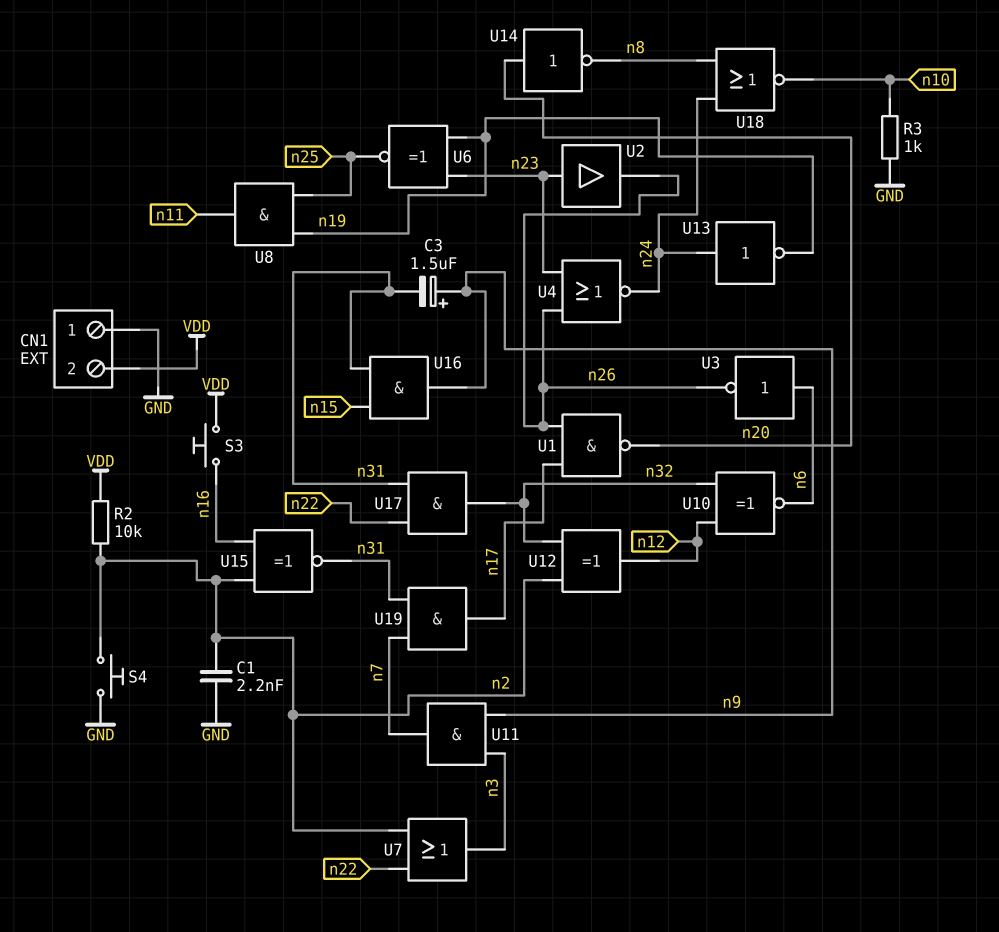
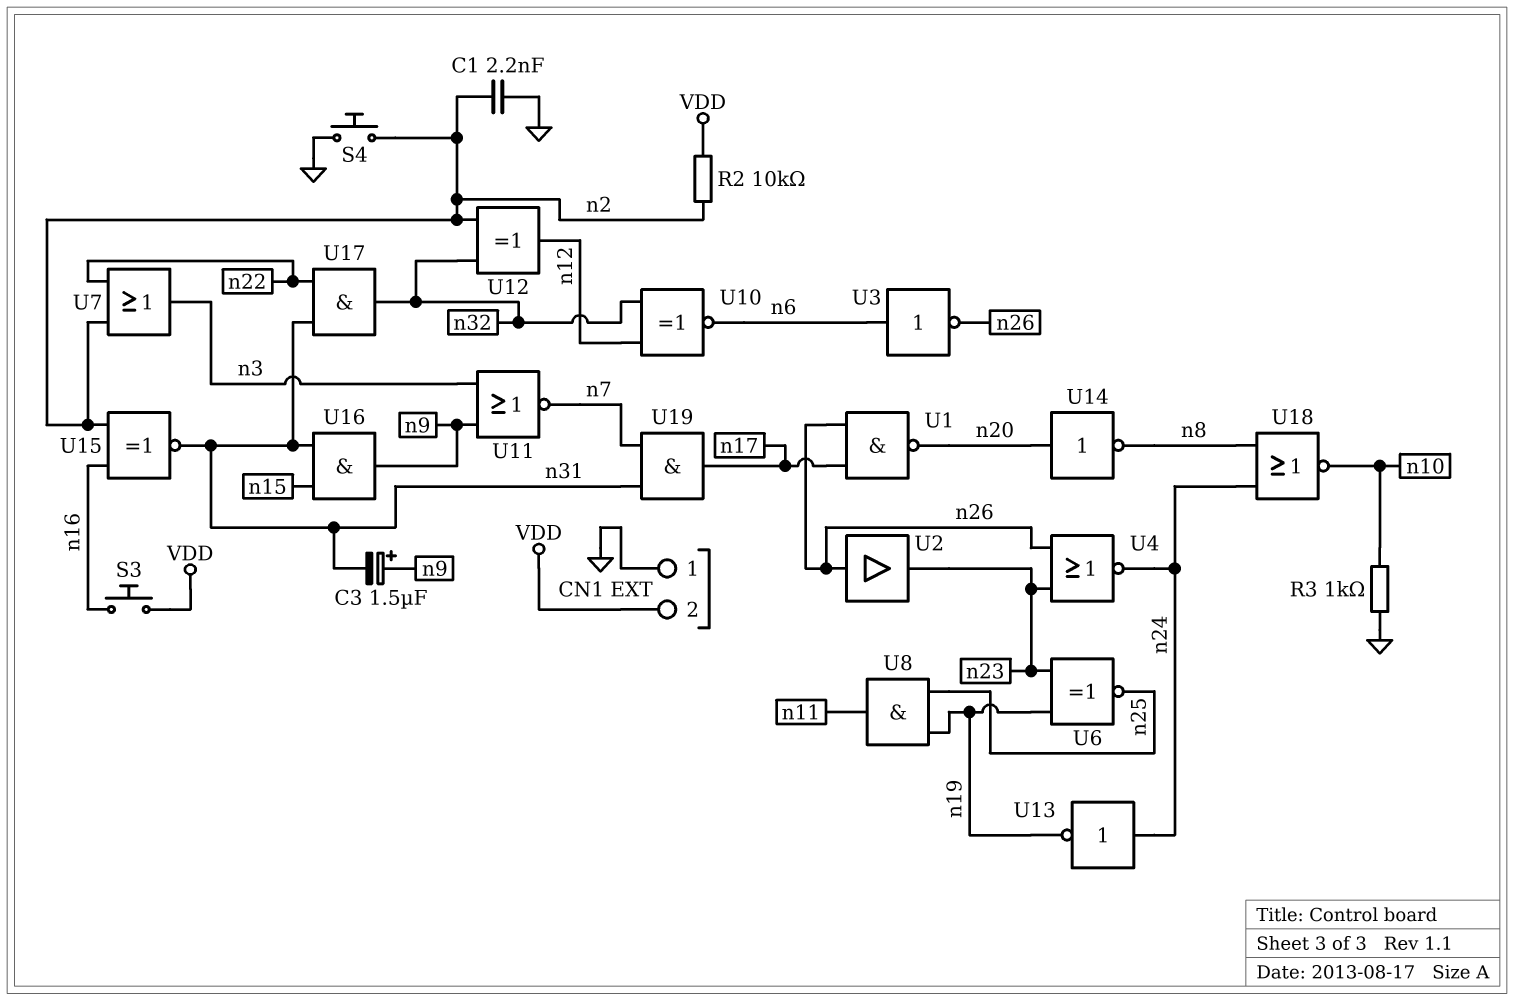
U2: buffer (in n23, out n26) -> buffer (in n26, out n23)
U11: AND (in n3, in n9, out n7) -> NOR (in n3, in n9, out n7)

